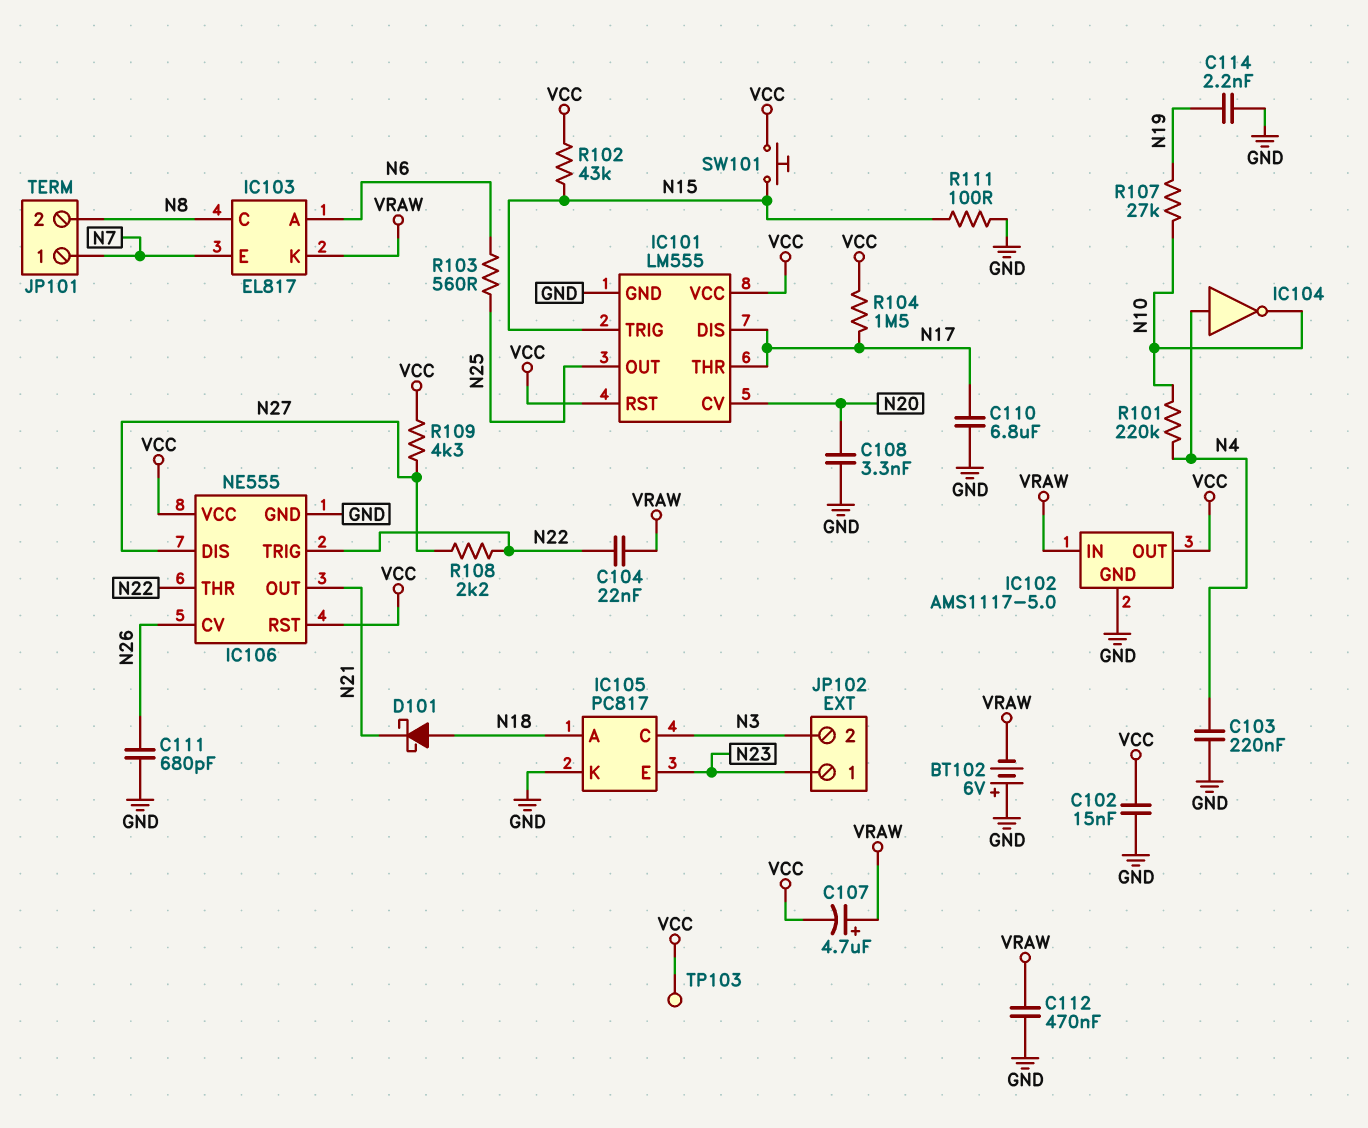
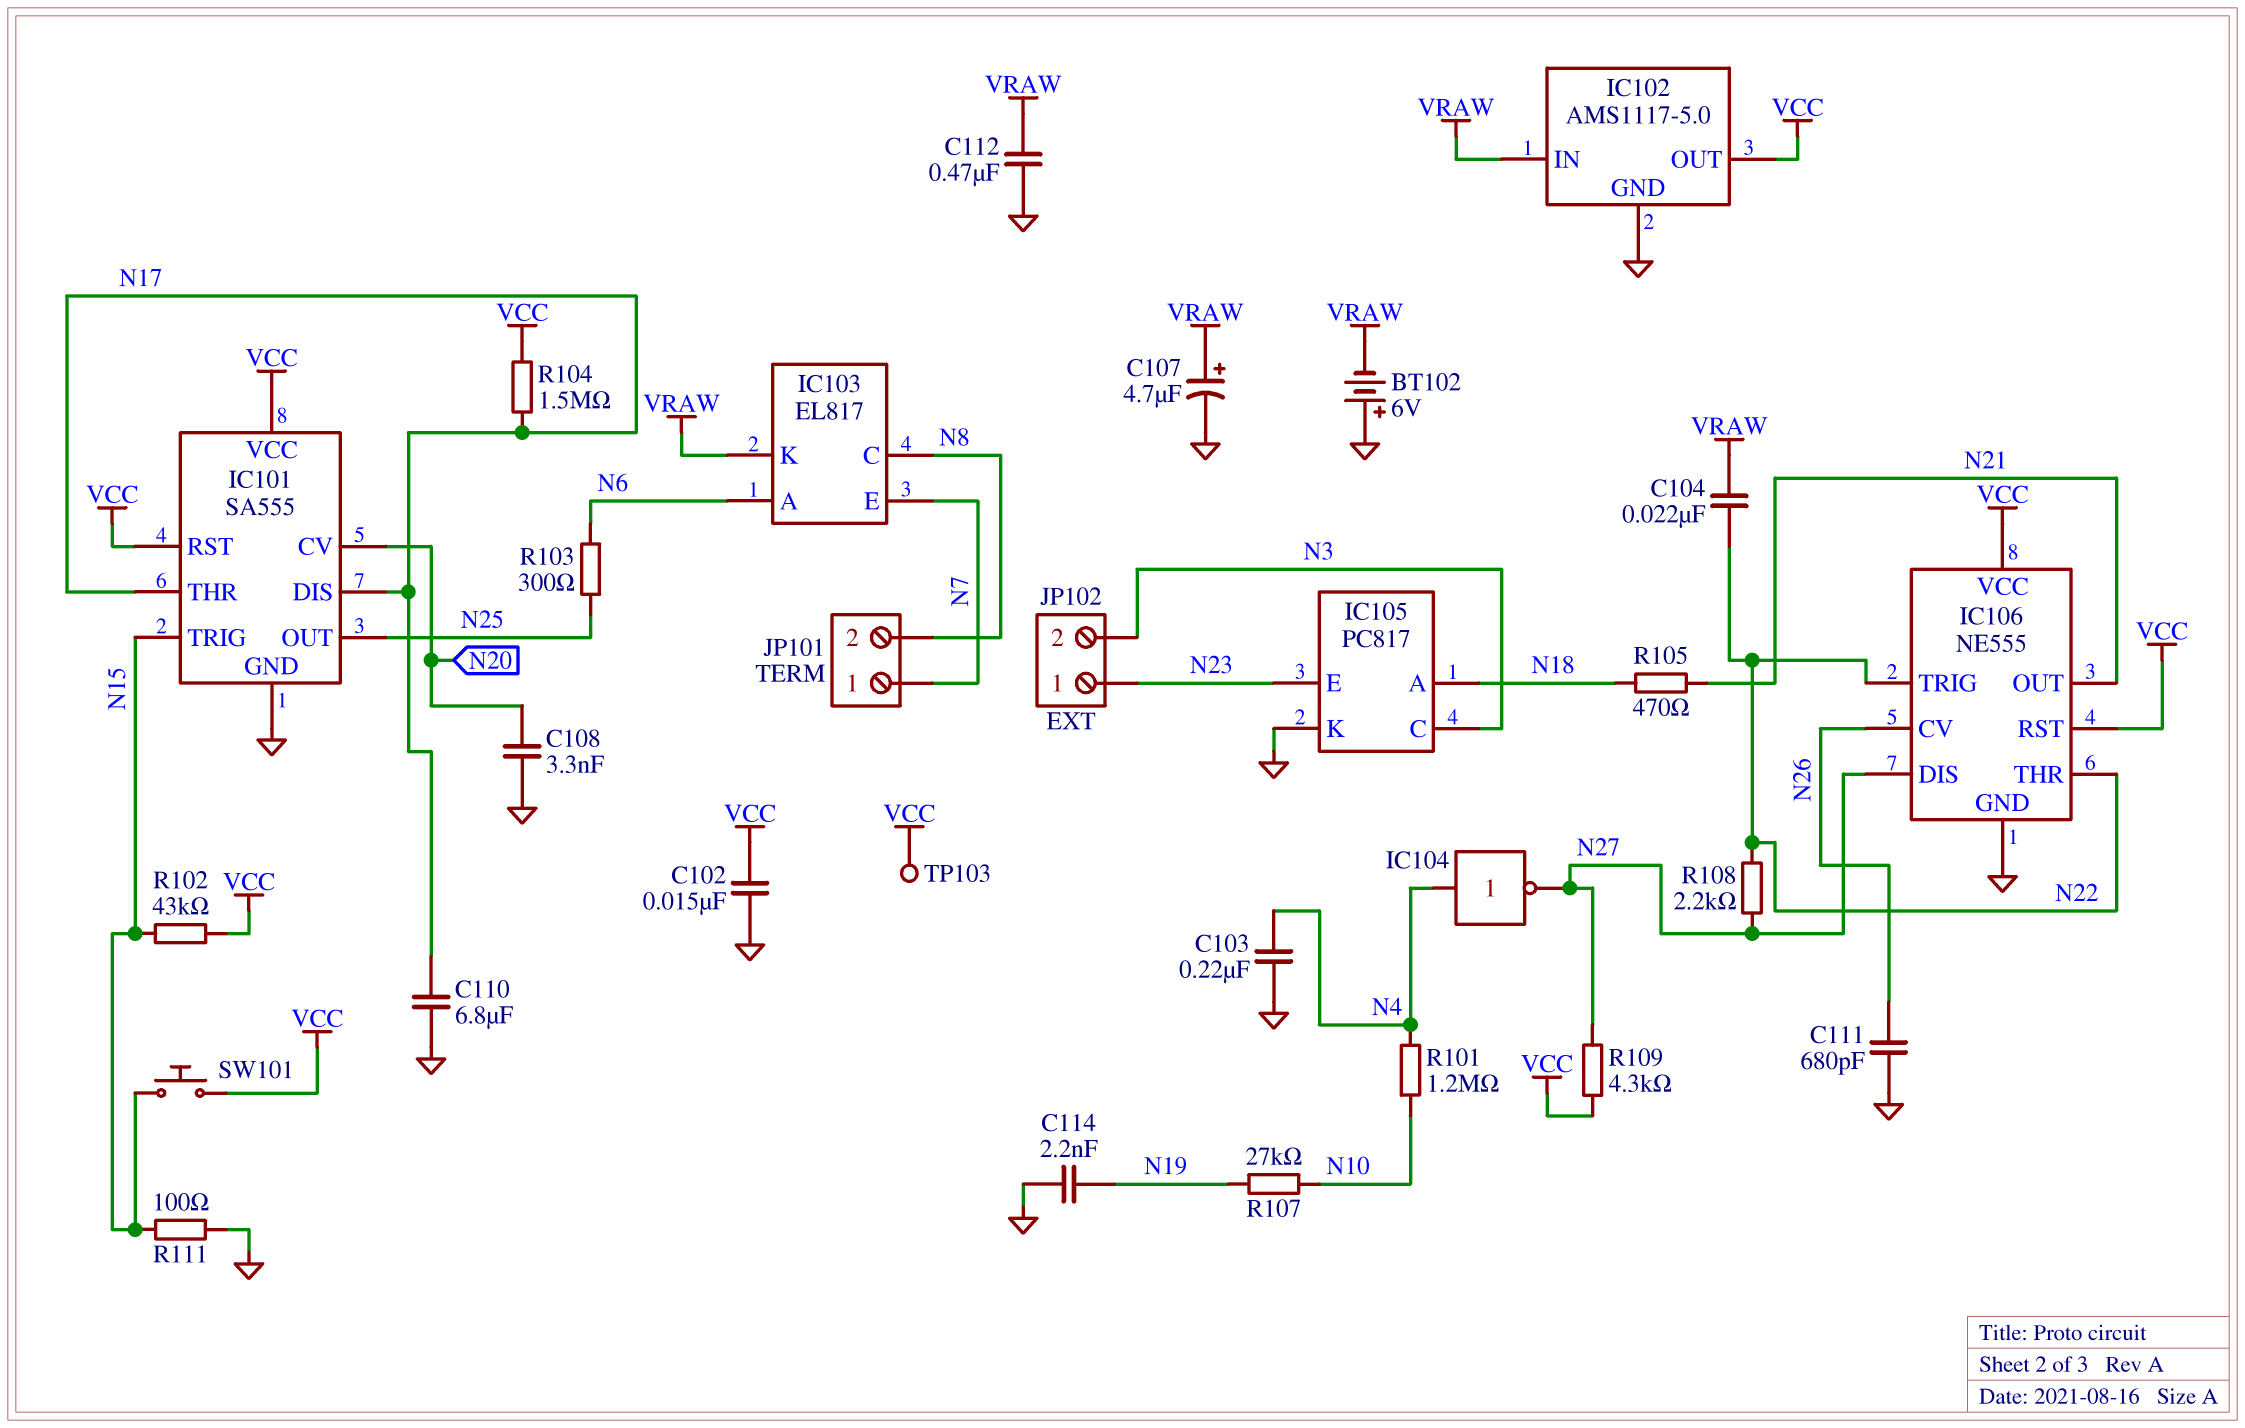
C107: 4.7uF (plus VRAW, minus VCC) -> 4.7uF (plus VRAW, minus GND)
D101: schottky (A N18, K N21) -> none
IC101: LM555 -> SA555
IC104: NOT (in N4, out N10) -> NOT (in N4, out N27)
R101: 220k (N4, N10) -> 1.2M (N4, N10)
R103: 560 (N6, N25) -> 300 (N6, N25)
R105: none -> 470 (N18, N21)

